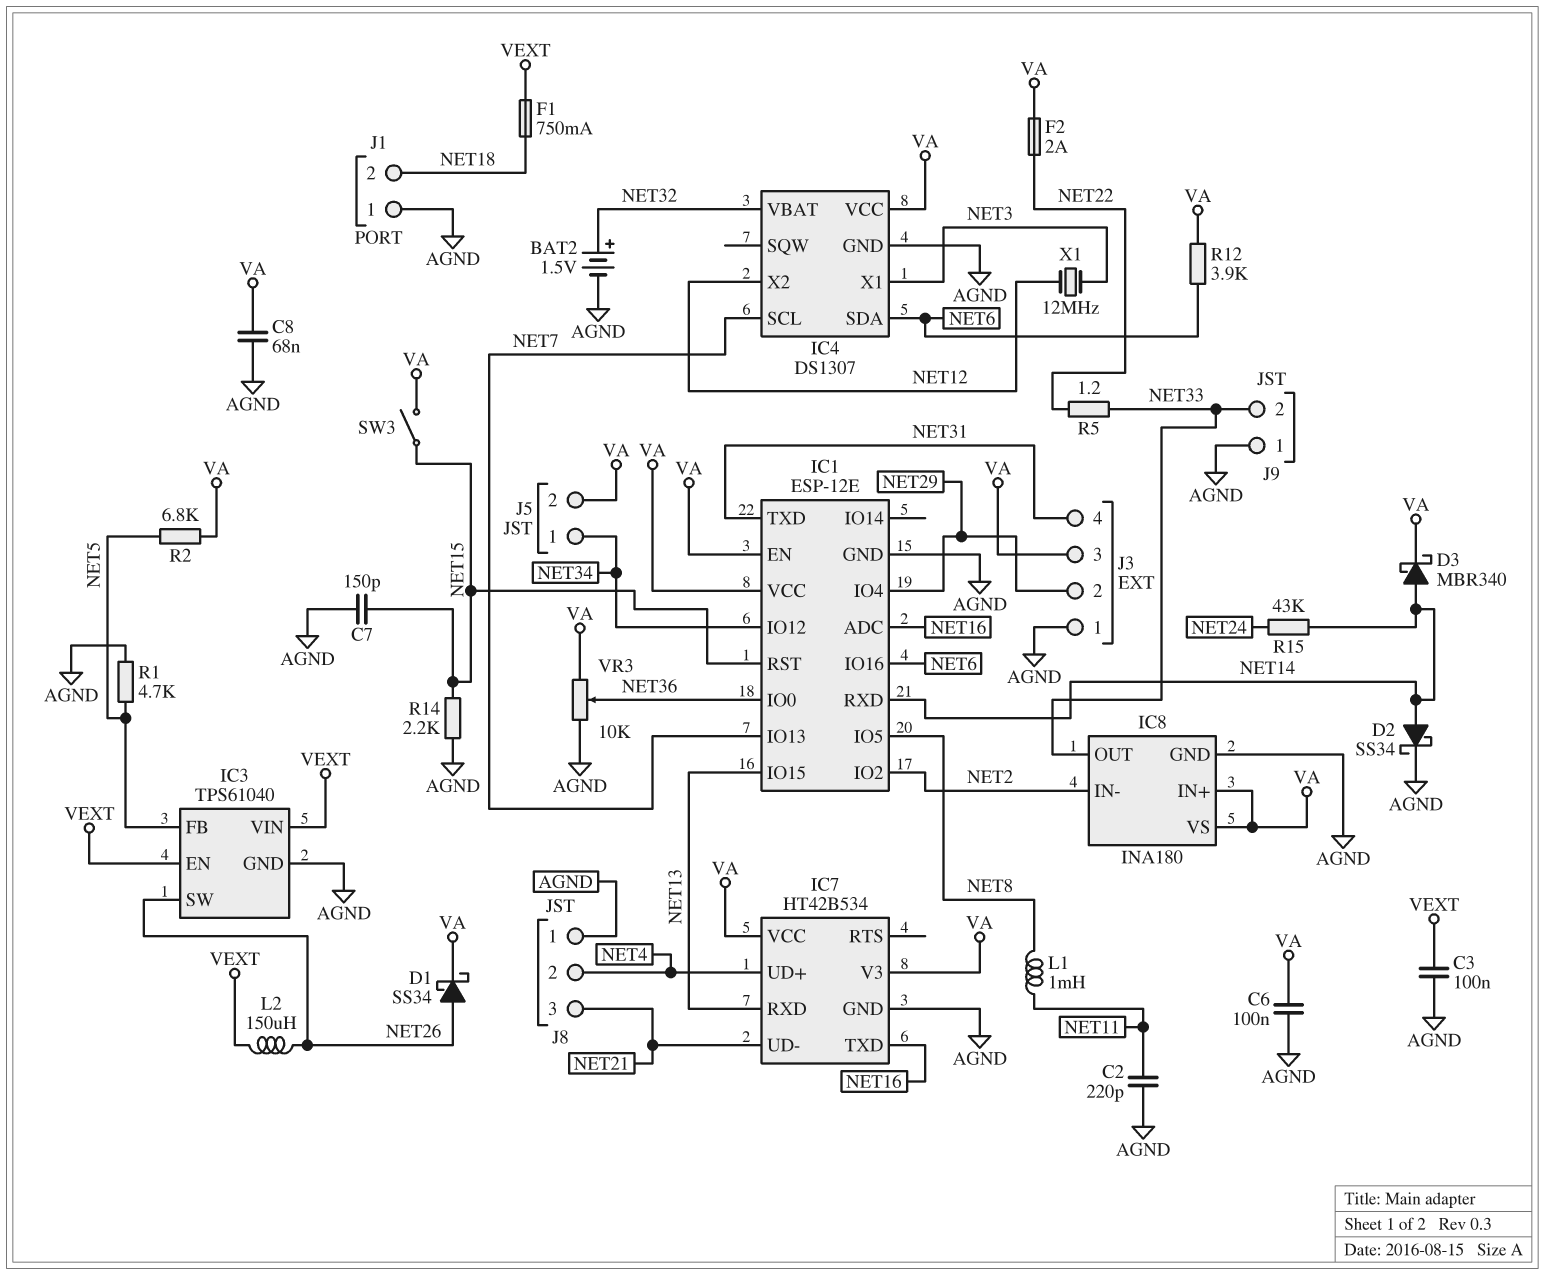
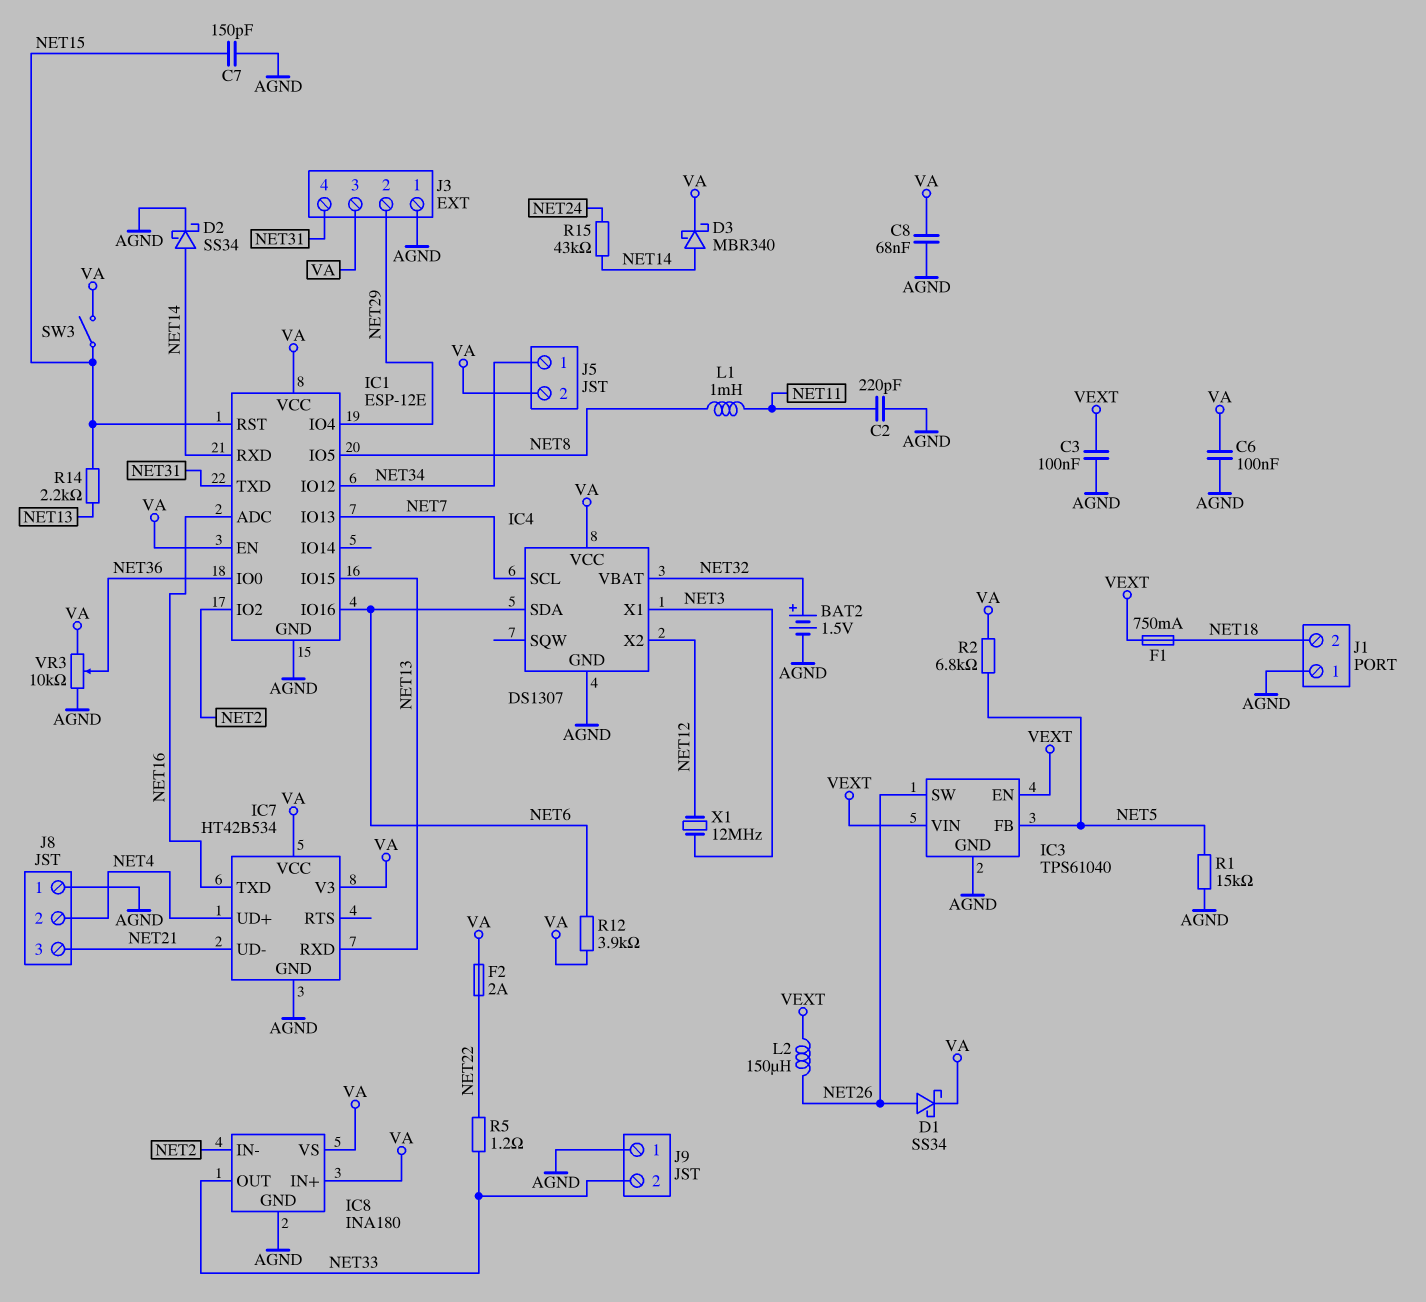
R1: 4.7k (AGND, NET5) -> 15k (AGND, NET5)
R14: 2.2k (AGND, NET15) -> 2.2k (NET13, NET15)

